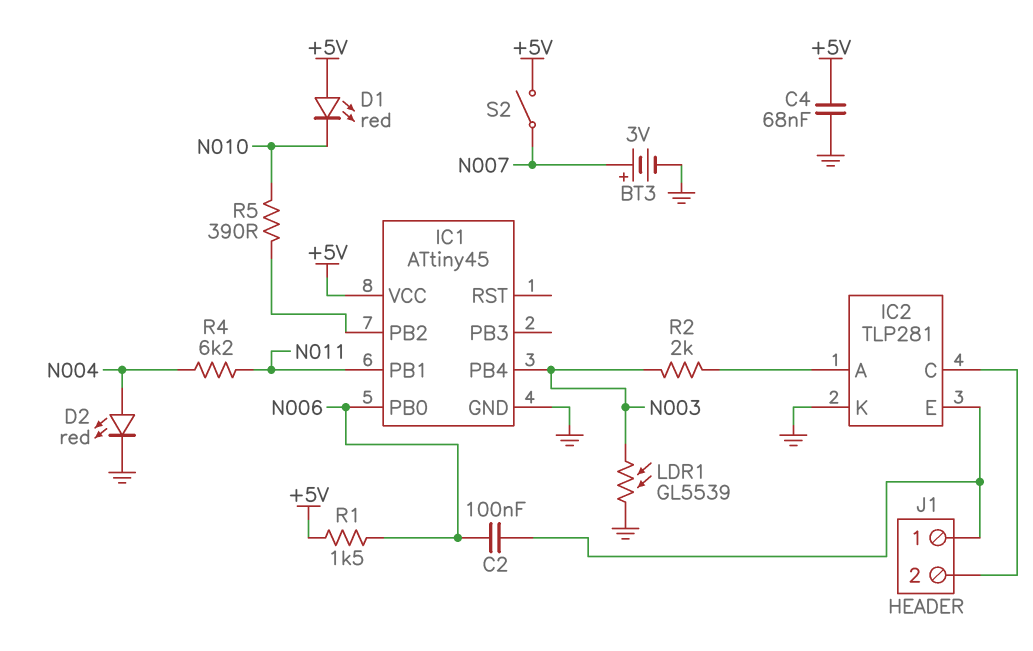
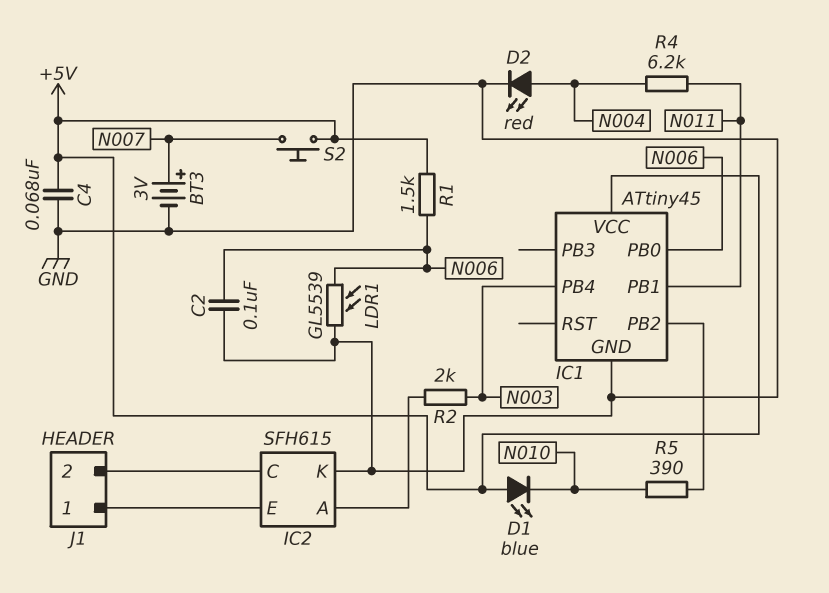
C2: 100nF (IC2/E, N006) -> 100nF (GND, N006)
D1: LED red (A +5V, K N010) -> LED blue (A +5V, K N010)
IC2: TLP281 -> SFH615
LDR1: GL5539 (GND, N003) -> GL5539 (GND, N006)
S2: switch (+5V, N007) -> button (+5V, N007)

